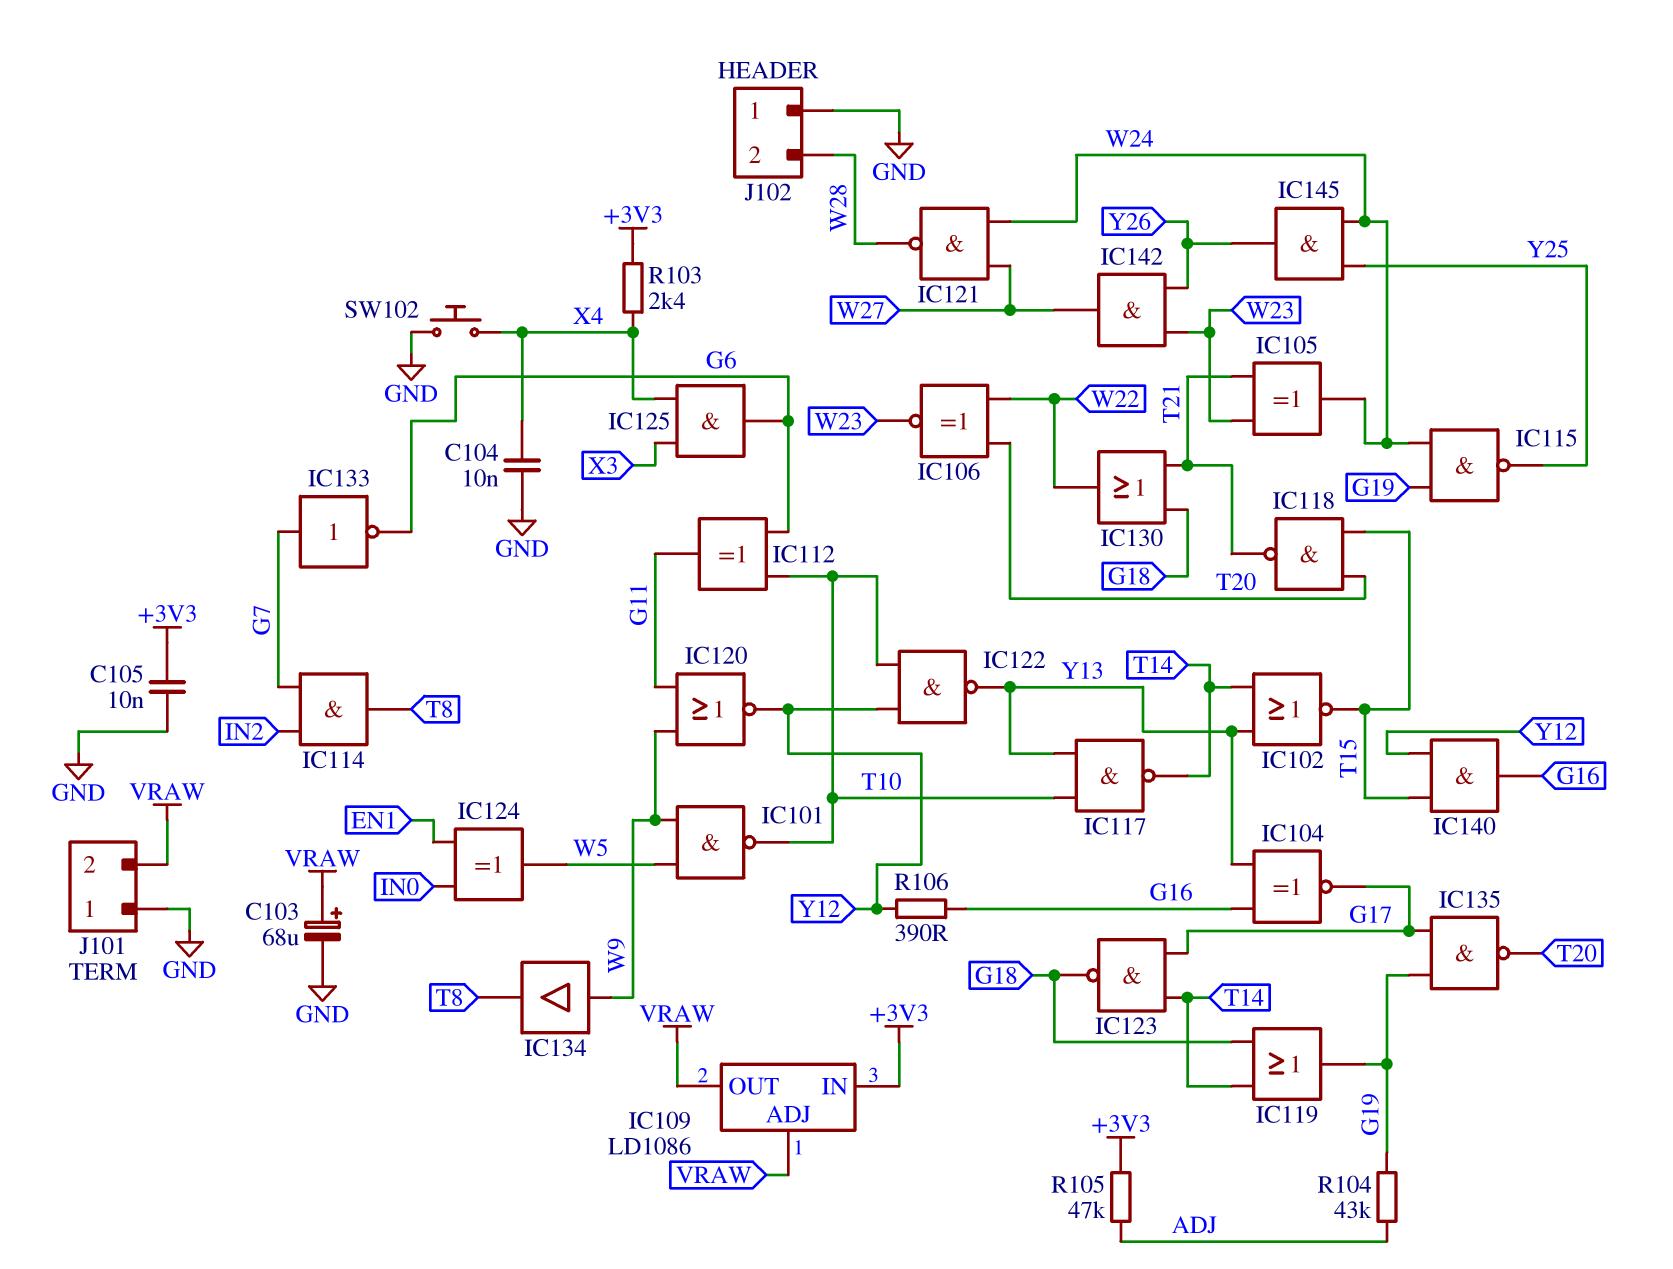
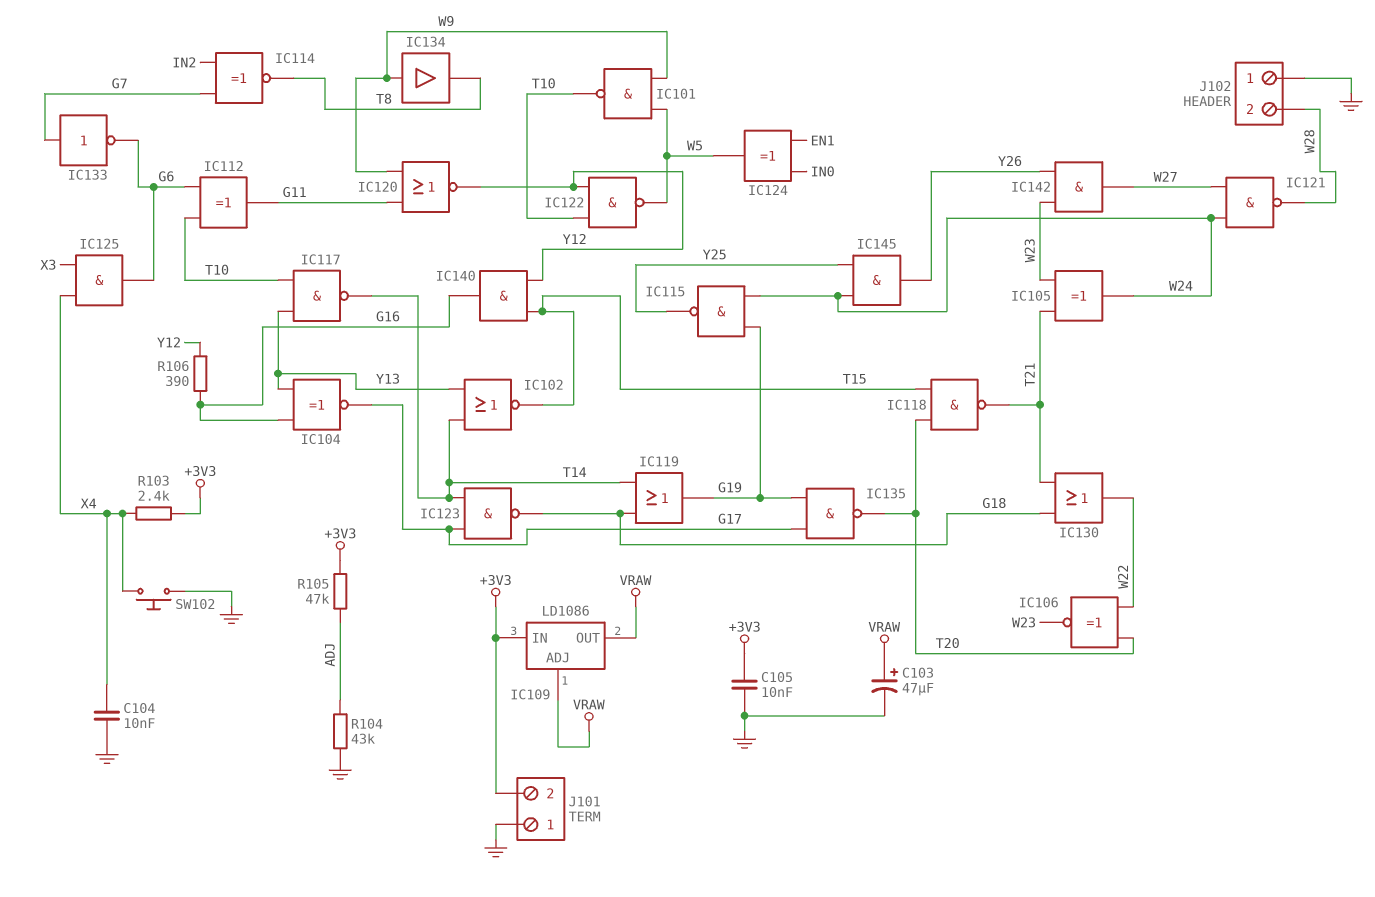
C103: 68uF (plus VRAW, minus GND) -> 47uF (plus VRAW, minus GND)
IC114: AND (in G7, in IN2, out T8) -> XNOR (in G7, in IN2, out T8)
IC122: NAND (in T10, in Y12, out Y13) -> NAND (in T10, in Y12, out W5)
J101 pin 2: VRAW -> +3V3
R104: 43k (ADJ, G19) -> 43k (ADJ, GND)

